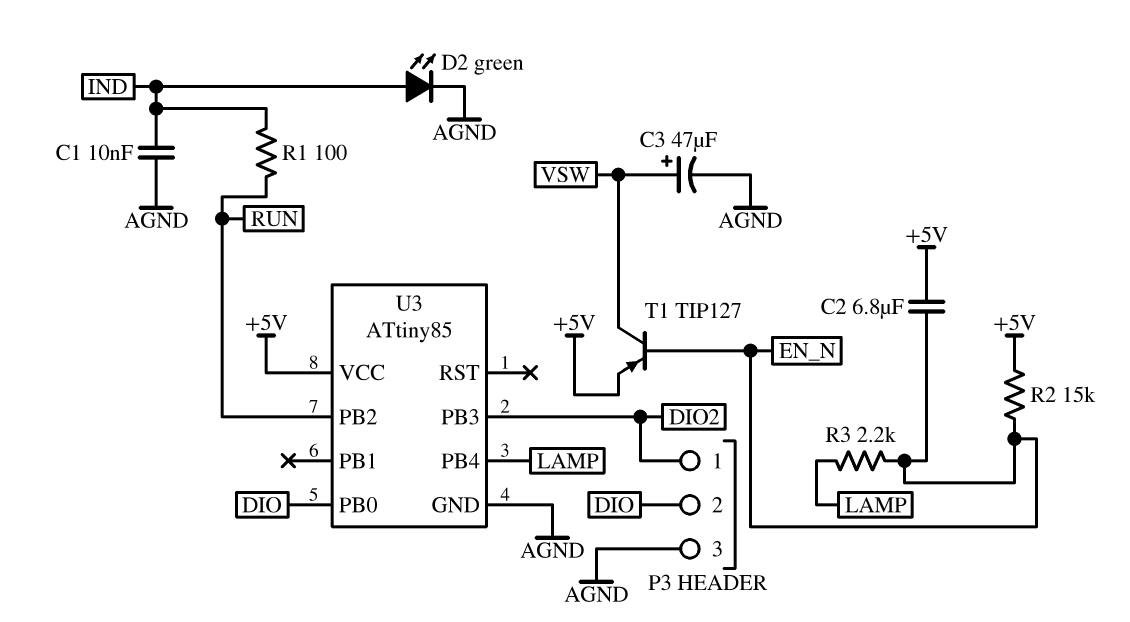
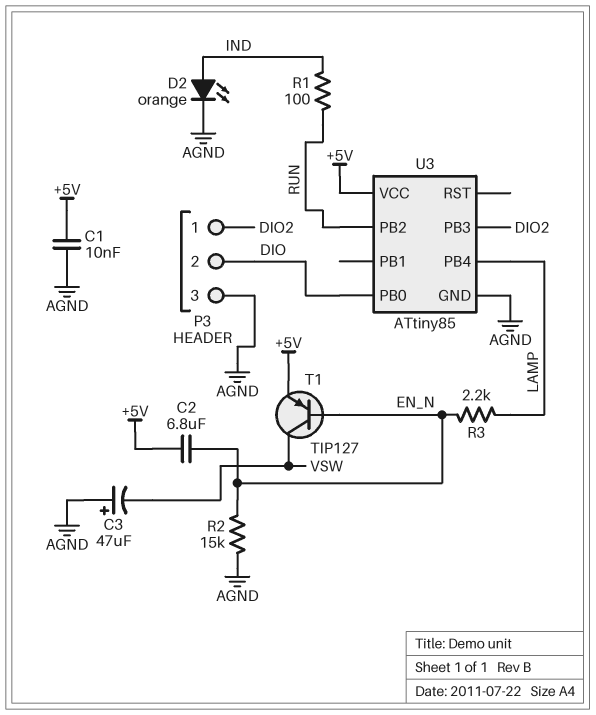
C1: 10nF (AGND, IND) -> 10nF (+5V, AGND)
C3: 47uF (plus VSW, minus AGND) -> 47uF (plus AGND, minus VSW)
D2: LED green (A IND, K AGND) -> LED orange (A IND, K AGND)
R2: 15k (+5V, EN_N) -> 15k (AGND, EN_N)

